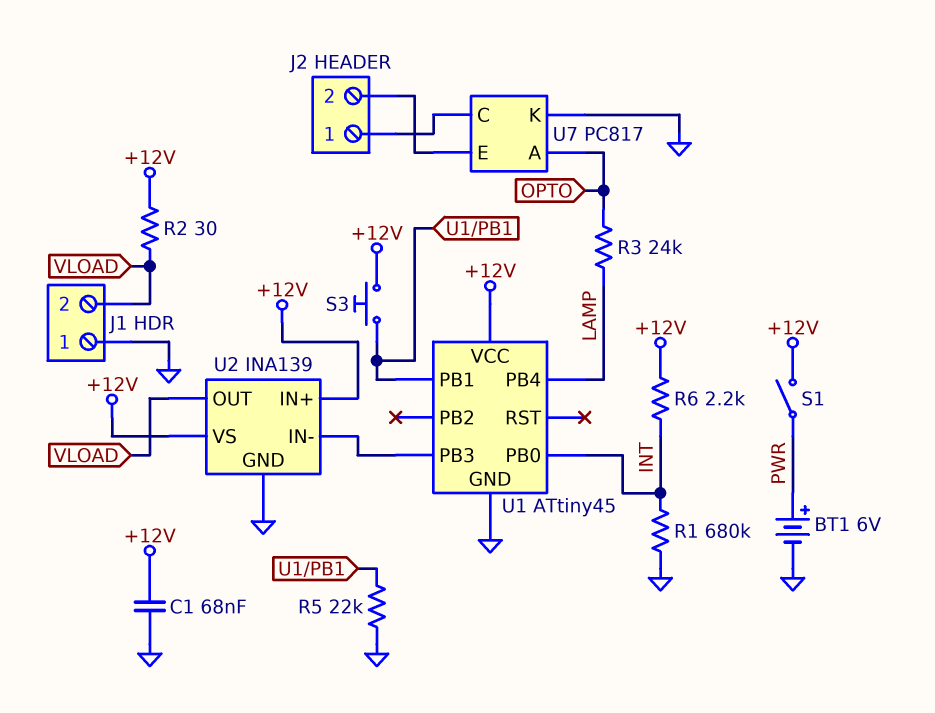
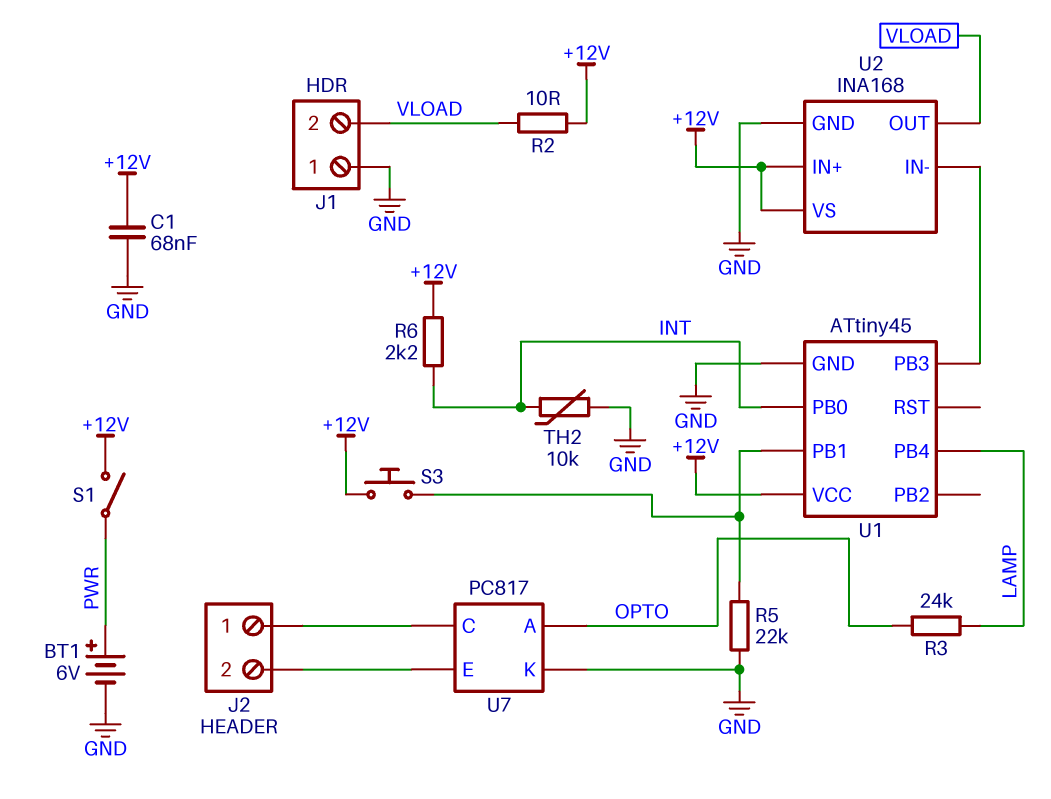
R1: 680k (GND, INT) -> none
R2: 30 (+12V, VLOAD) -> 10 (+12V, VLOAD)
TH2: none -> 10k (GND, INT)
U2: INA139 -> INA168

